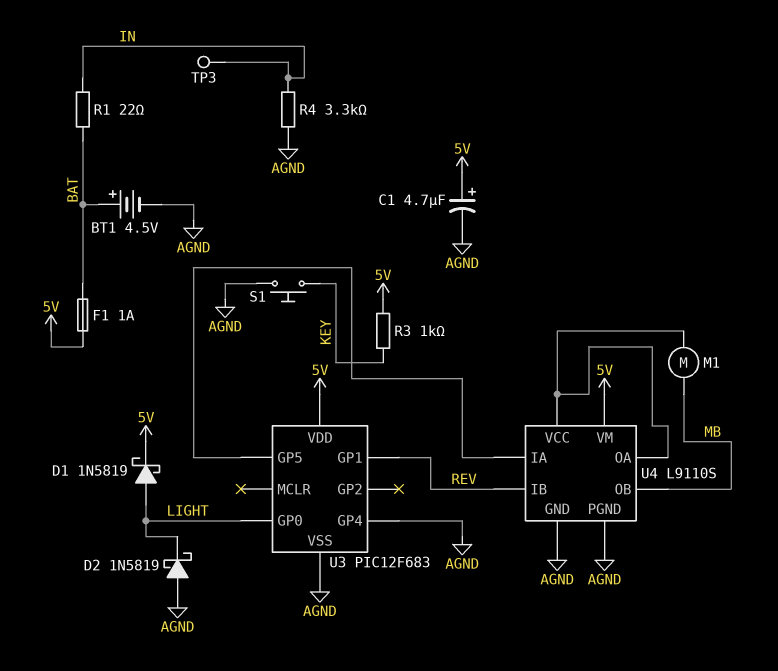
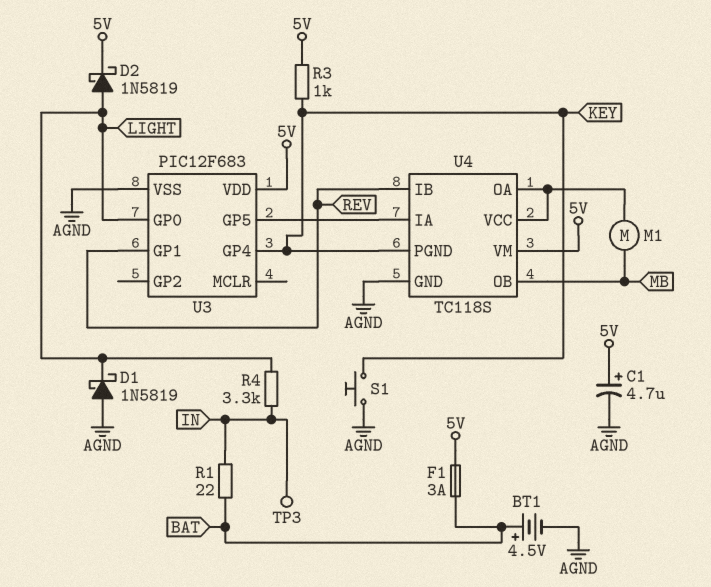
D1: schottky 1N5819 (A LIGHT, K 5V) -> schottky 1N5819 (A AGND, K LIGHT)
D2: schottky 1N5819 (A AGND, K LIGHT) -> schottky 1N5819 (A LIGHT, K 5V)
F1: 1A (5V, BAT) -> 3A (5V, BAT)
R4: 3.3k (AGND, IN) -> 3.3k (IN, LIGHT)
U3 pin GP4: AGND -> KEY
U4: L9110S -> TC118S
U4 pin PGND: AGND -> KEY

